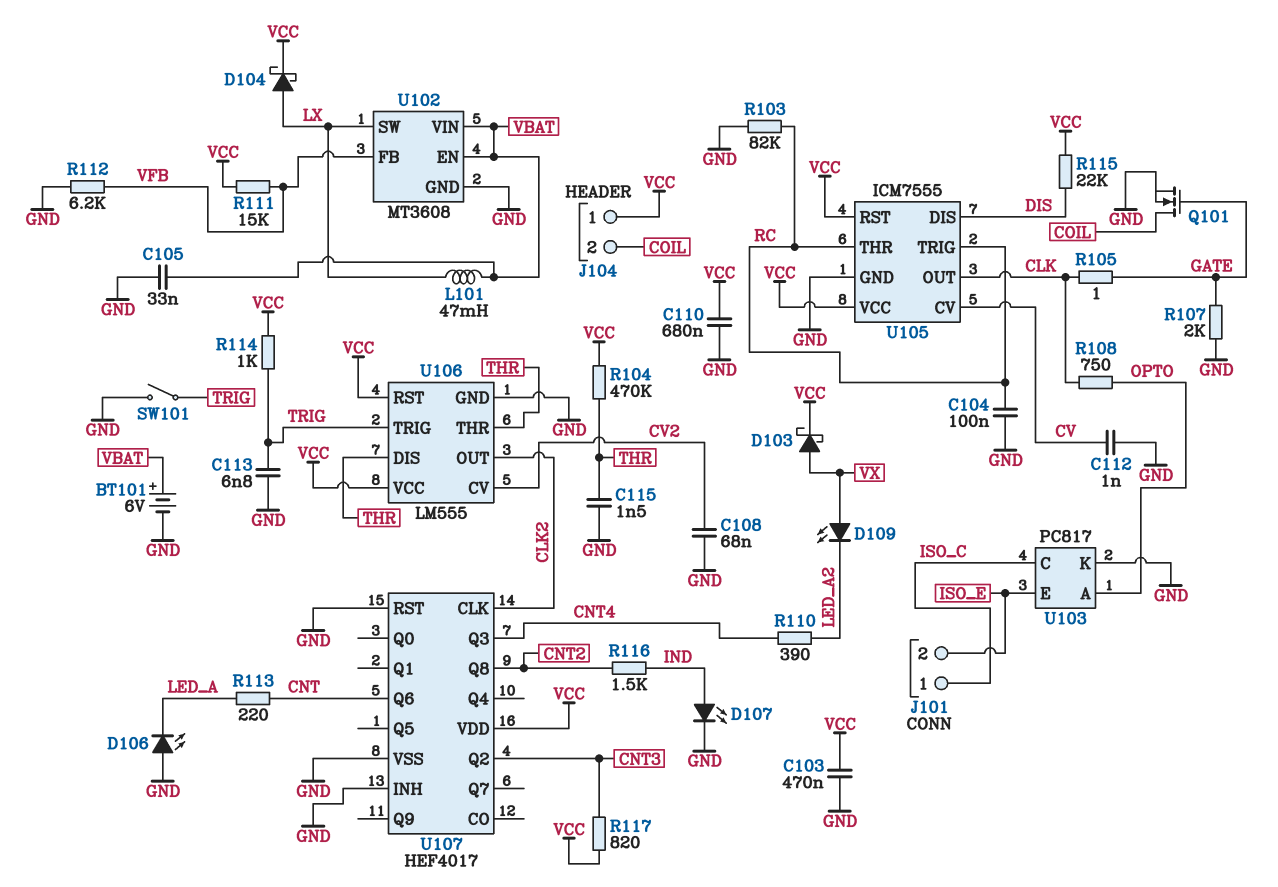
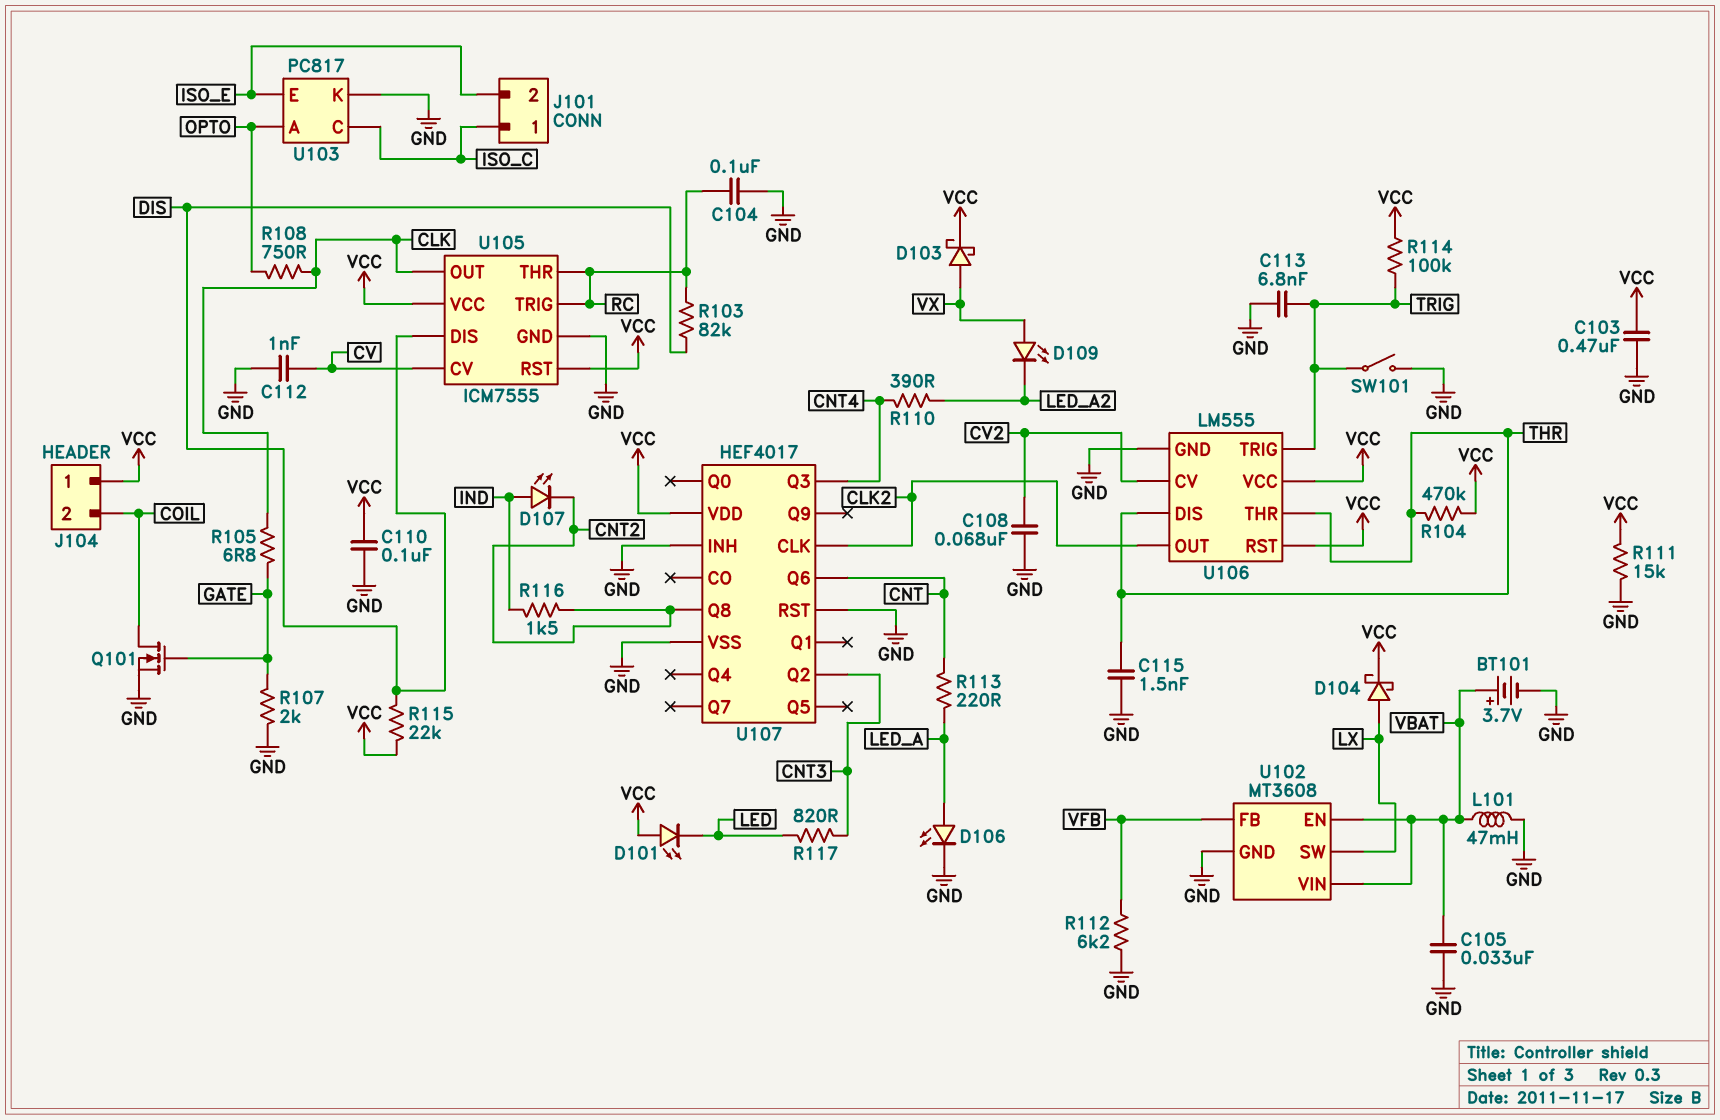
BT101: 6V (plus VBAT, minus GND) -> 3.7V (plus VBAT, minus GND)
C110: 680nF (GND, VCC) -> 100nF (GND, VCC)
D101: none -> LED (A VCC, K LED)
D106: LED (A GND, K LED_A) -> LED (A LED_A, K GND)
D107: LED (A IND, K GND) -> LED (A IND, K CNT2)
L101: 47mH (LX, VBAT) -> 47mH (GND, VBAT)
R103: 82k (GND, RC) -> 82k (DIS, RC)
R105: 1 (CLK, GATE) -> 6.8 (CLK, GATE)
R111: 15k (VCC, VFB) -> 15k (GND, VCC)
R114: 1k (TRIG, VCC) -> 100k (TRIG, VCC)
R117: 820 (CNT3, VCC) -> 820 (CNT3, LED)

